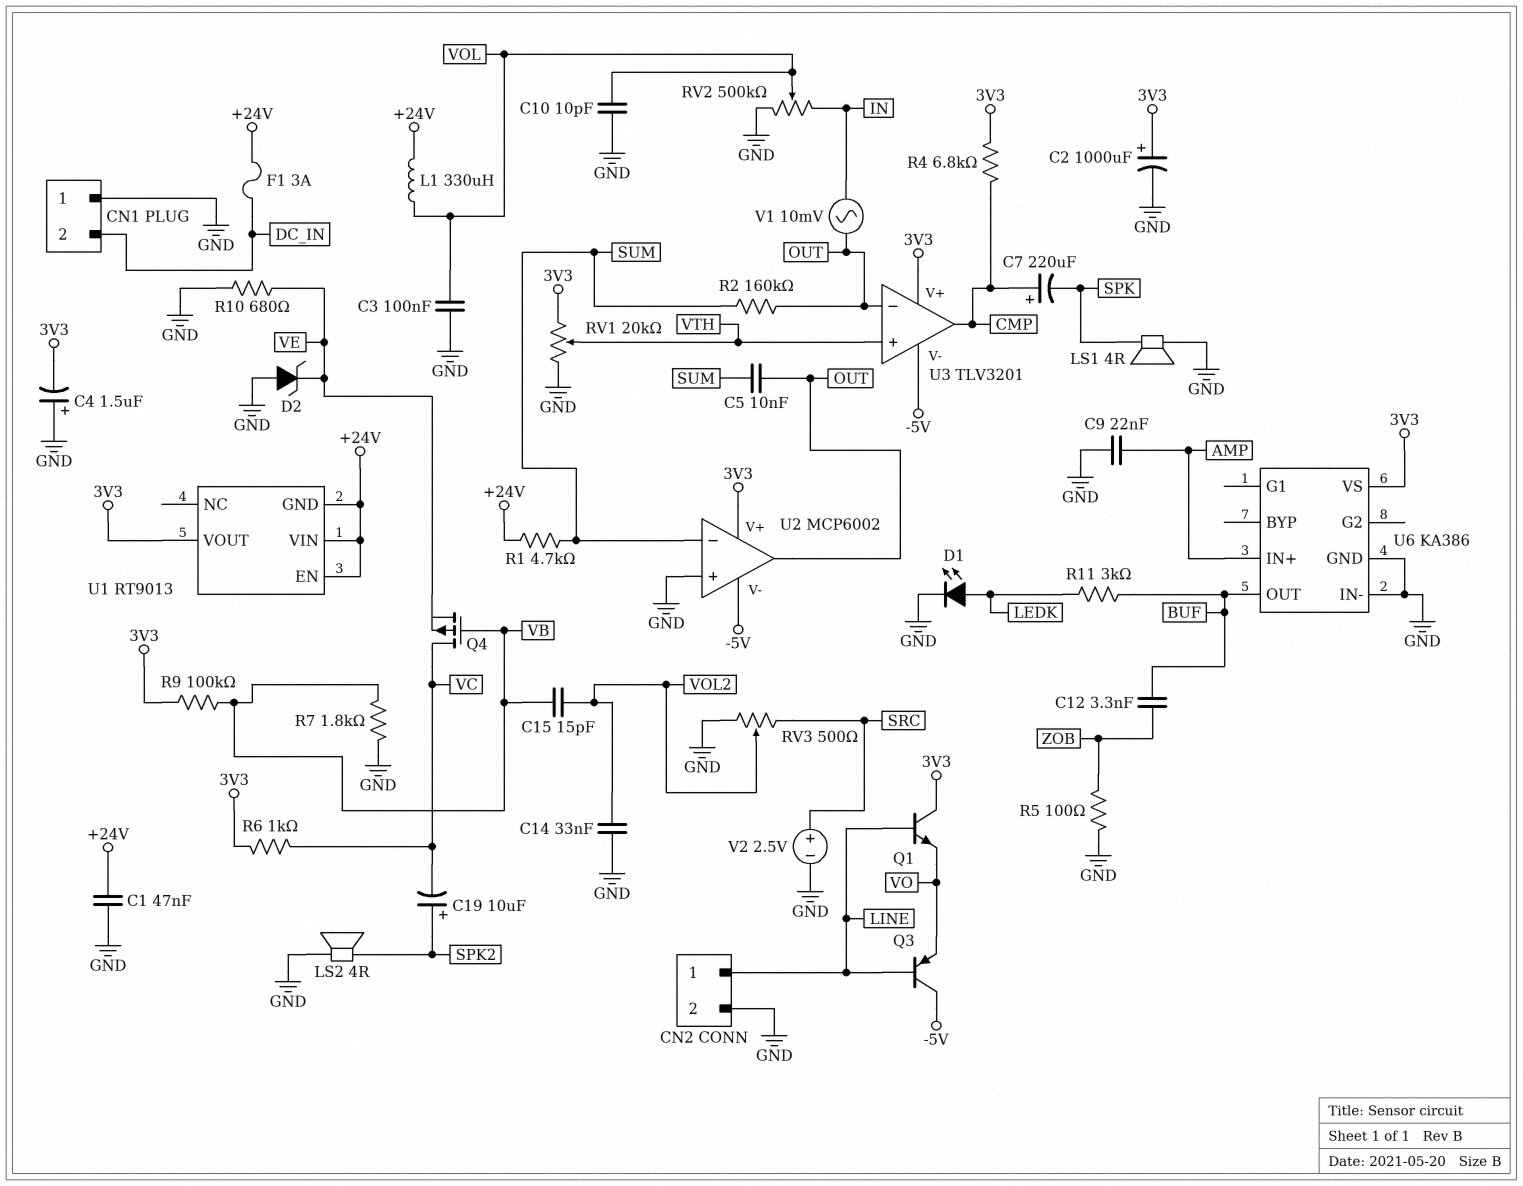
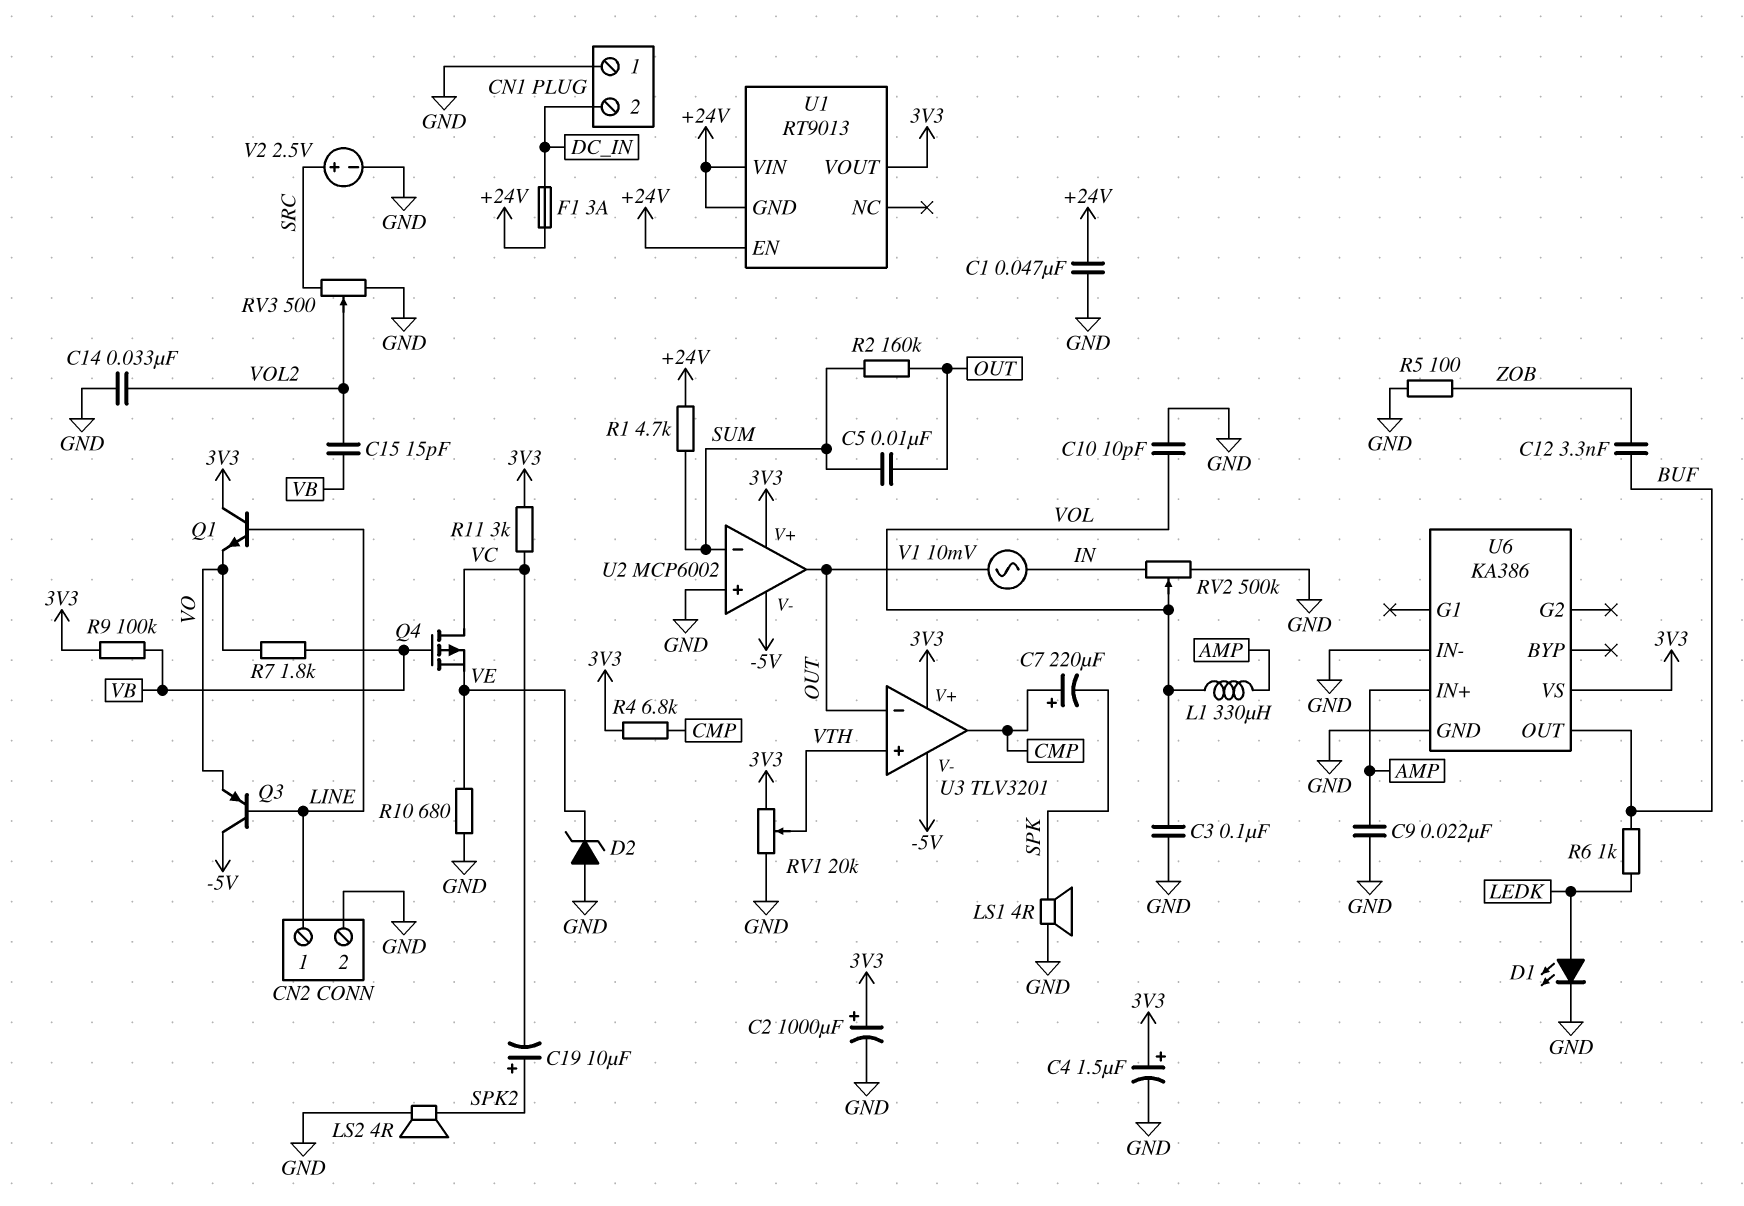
C4: 1.5uF (plus GND, minus 3V3) -> 1.5uF (plus 3V3, minus GND)
L1: 330uH (+24V, VOL) -> 330uH (AMP, VOL)
R6: 1k (3V3, VC) -> 1k (BUF, LEDK)
R7: 1.8k (GND, VB) -> 1.8k (VB, VO)
R11: 3k (BUF, LEDK) -> 3k (3V3, VC)

